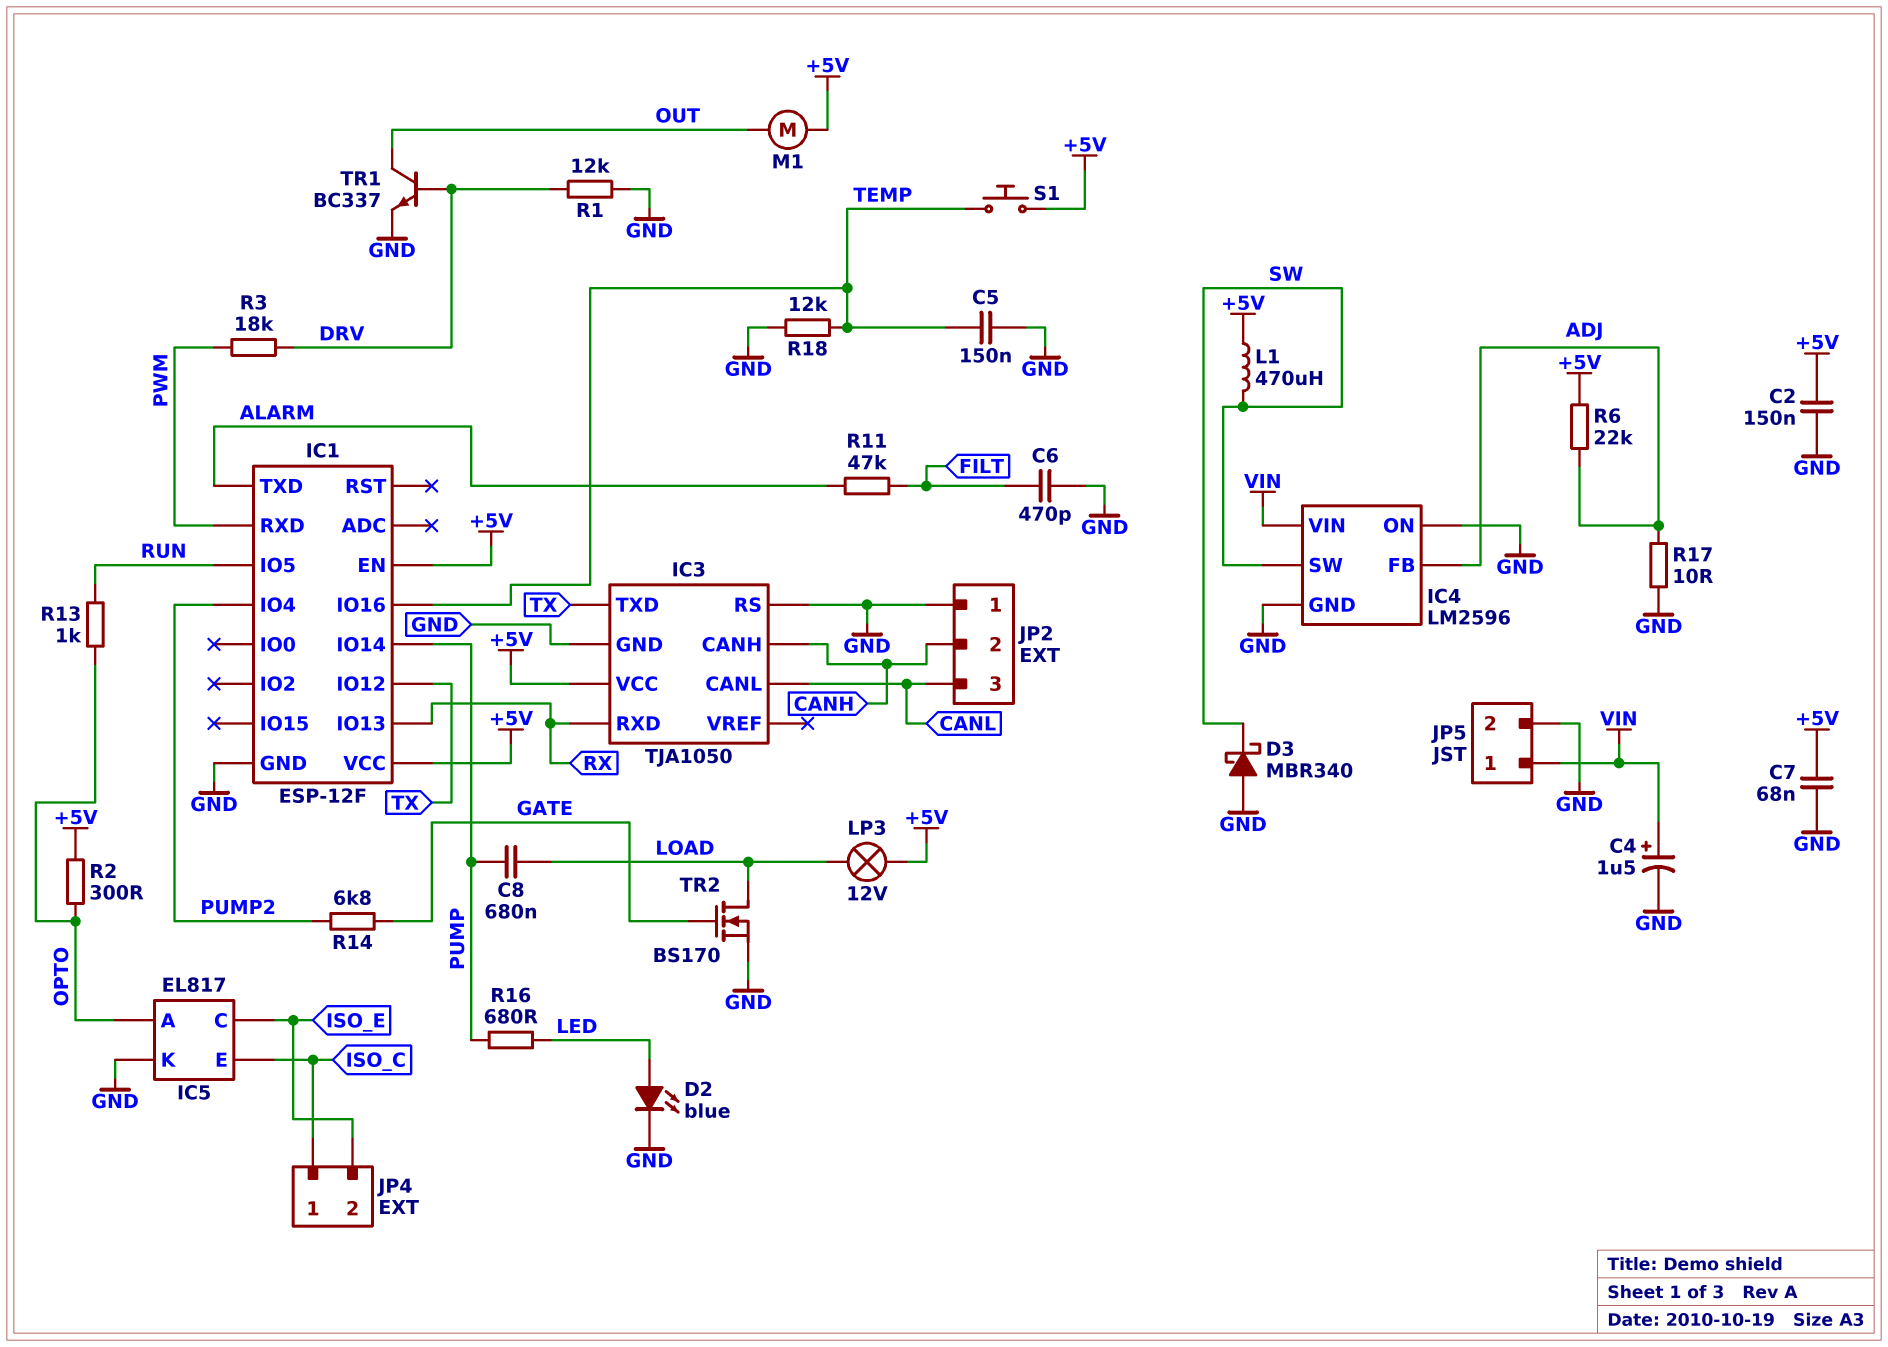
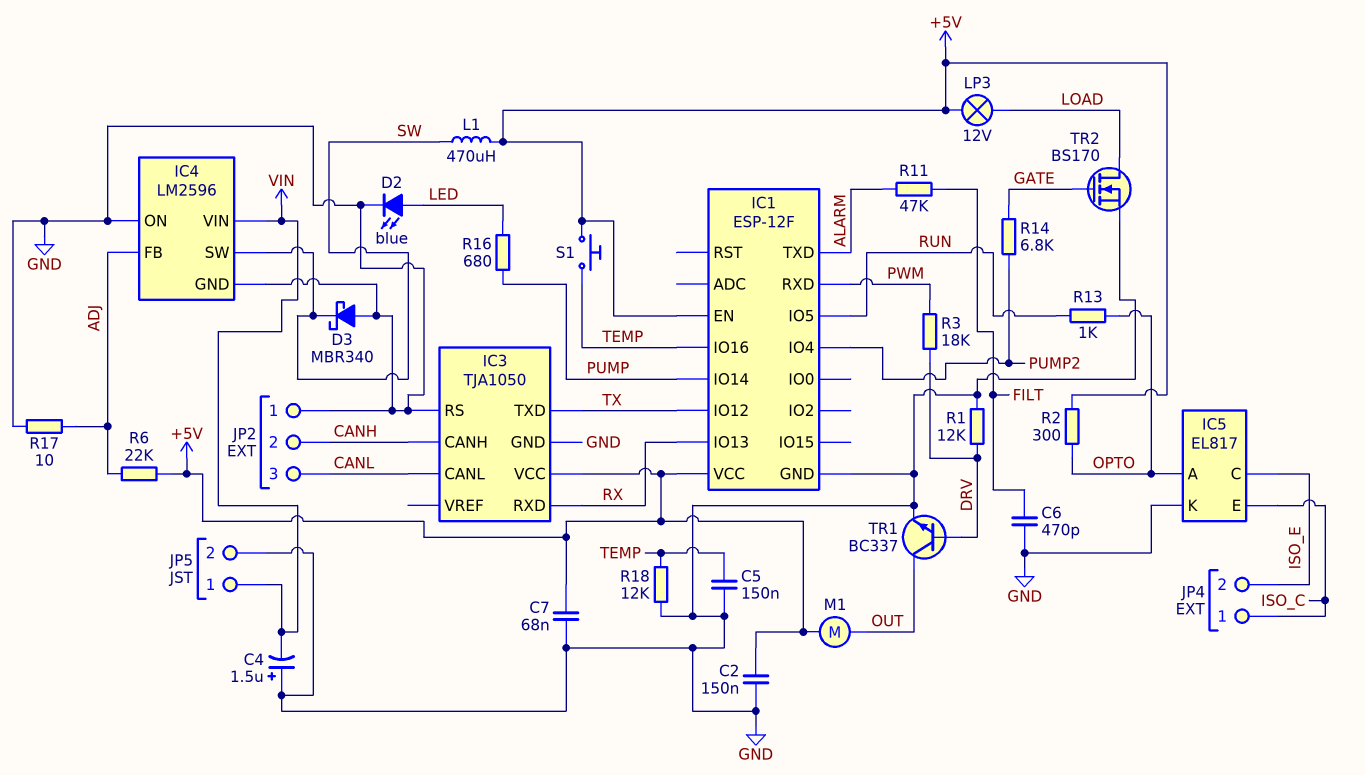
C4: 1.5uF (plus VIN, minus GND) -> 1.5uF (plus GND, minus VIN)
C8: 680nF (LOAD, PUMP) -> none

